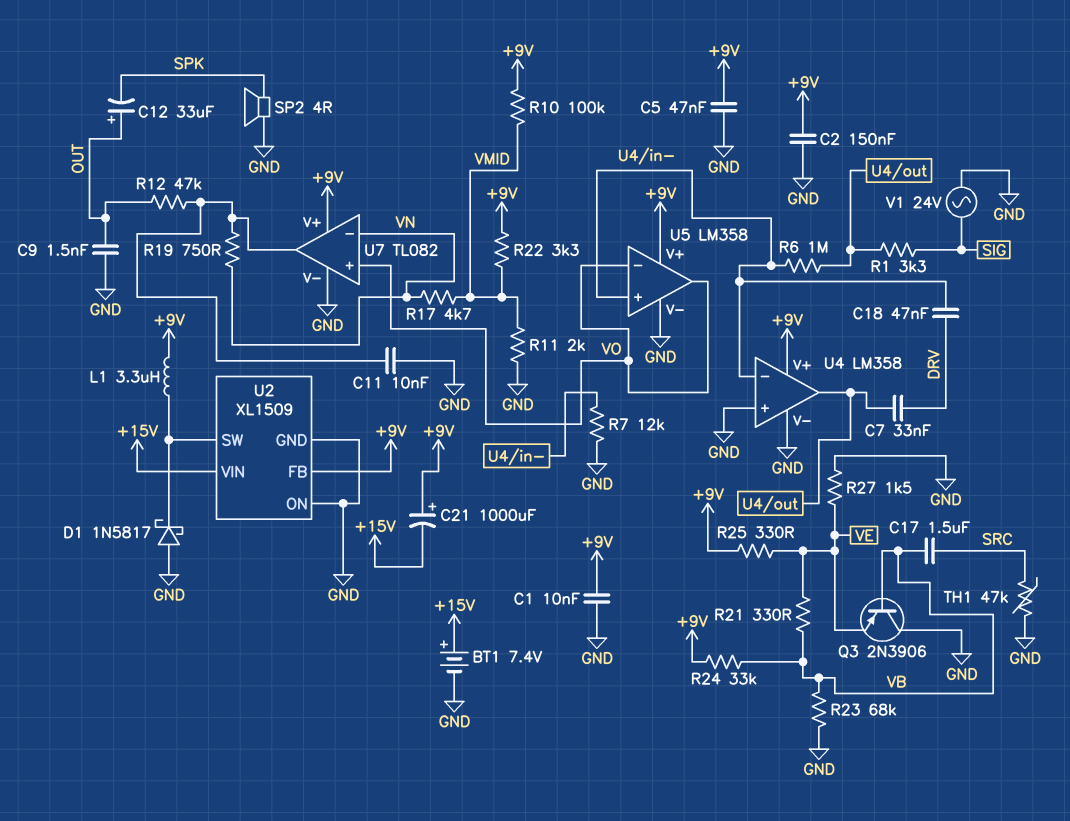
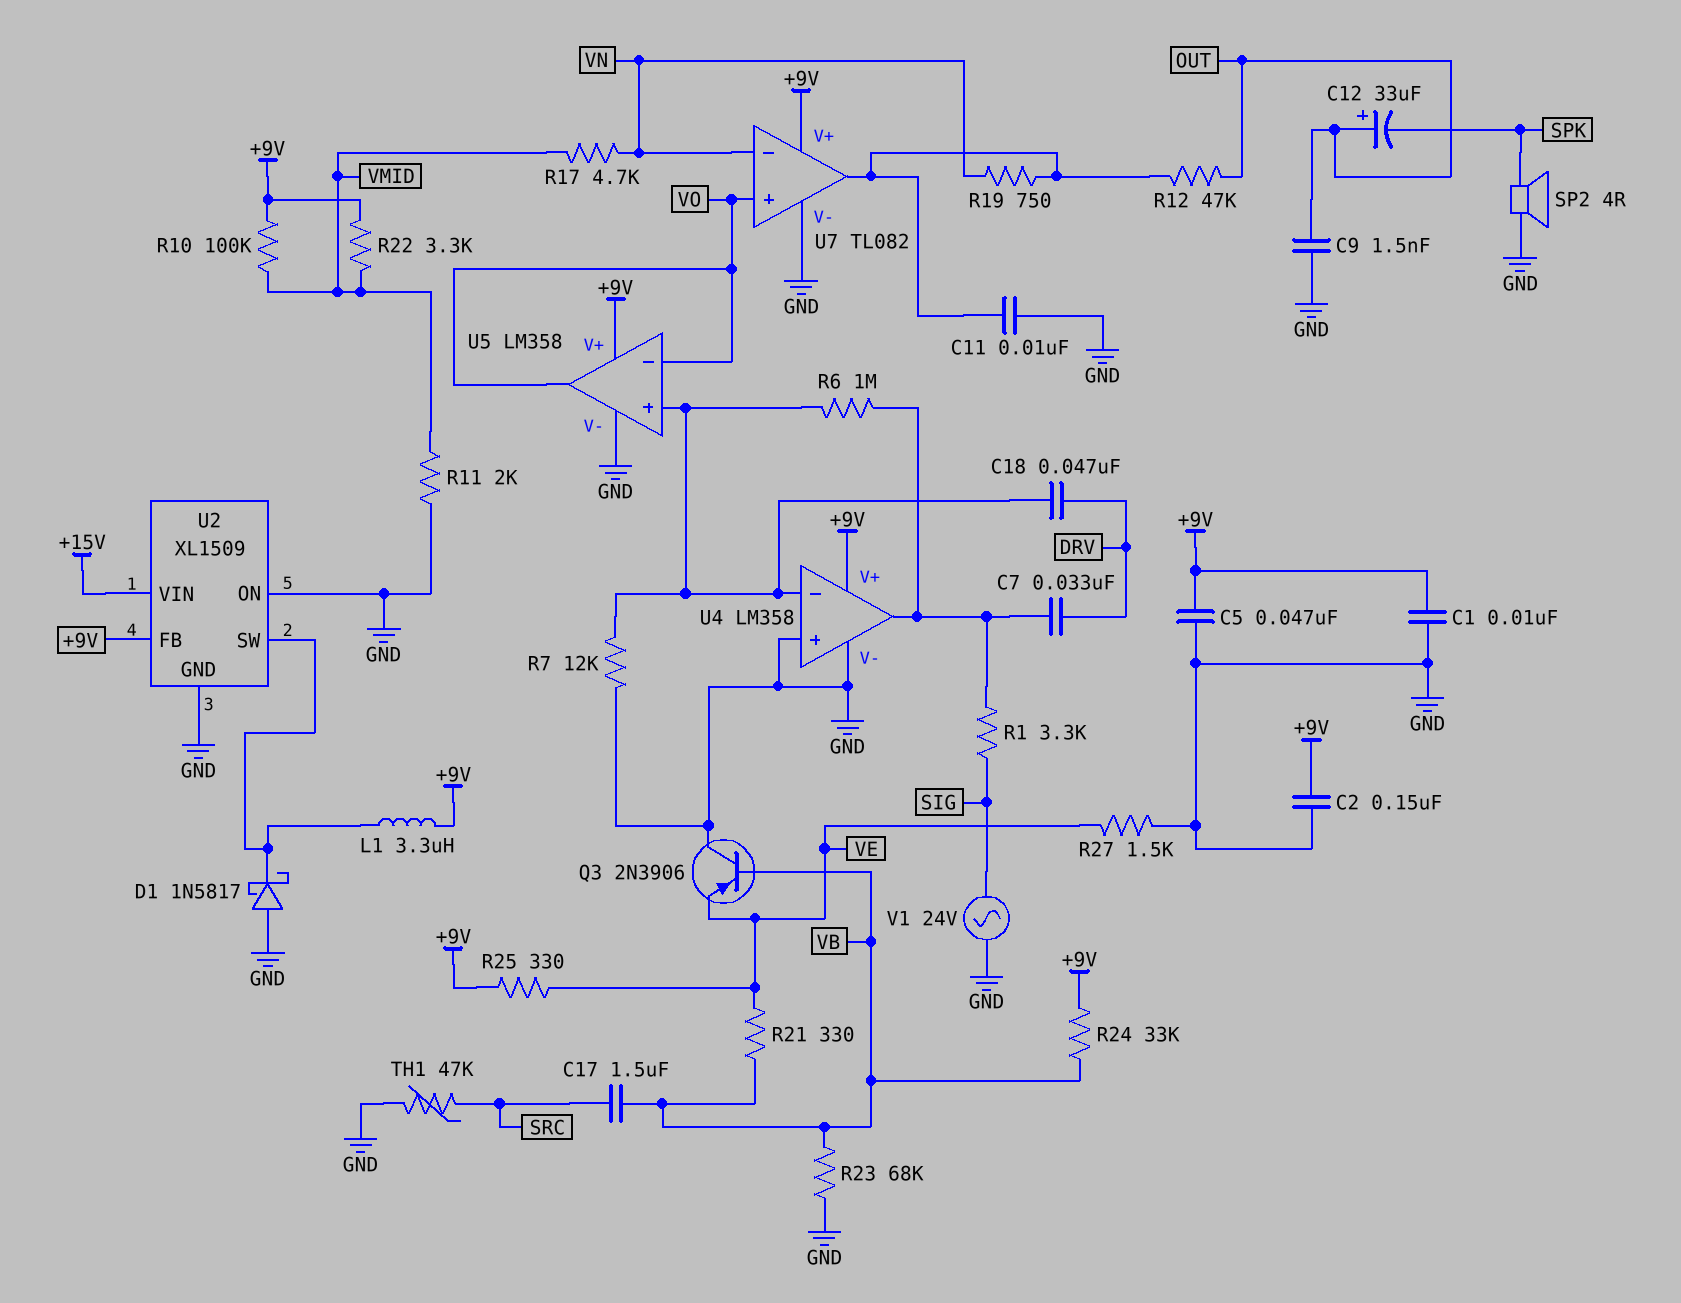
BT1: 7.4V (plus +15V, minus GND) -> none
C21: 1000uF (plus +9V, minus +15V) -> none

